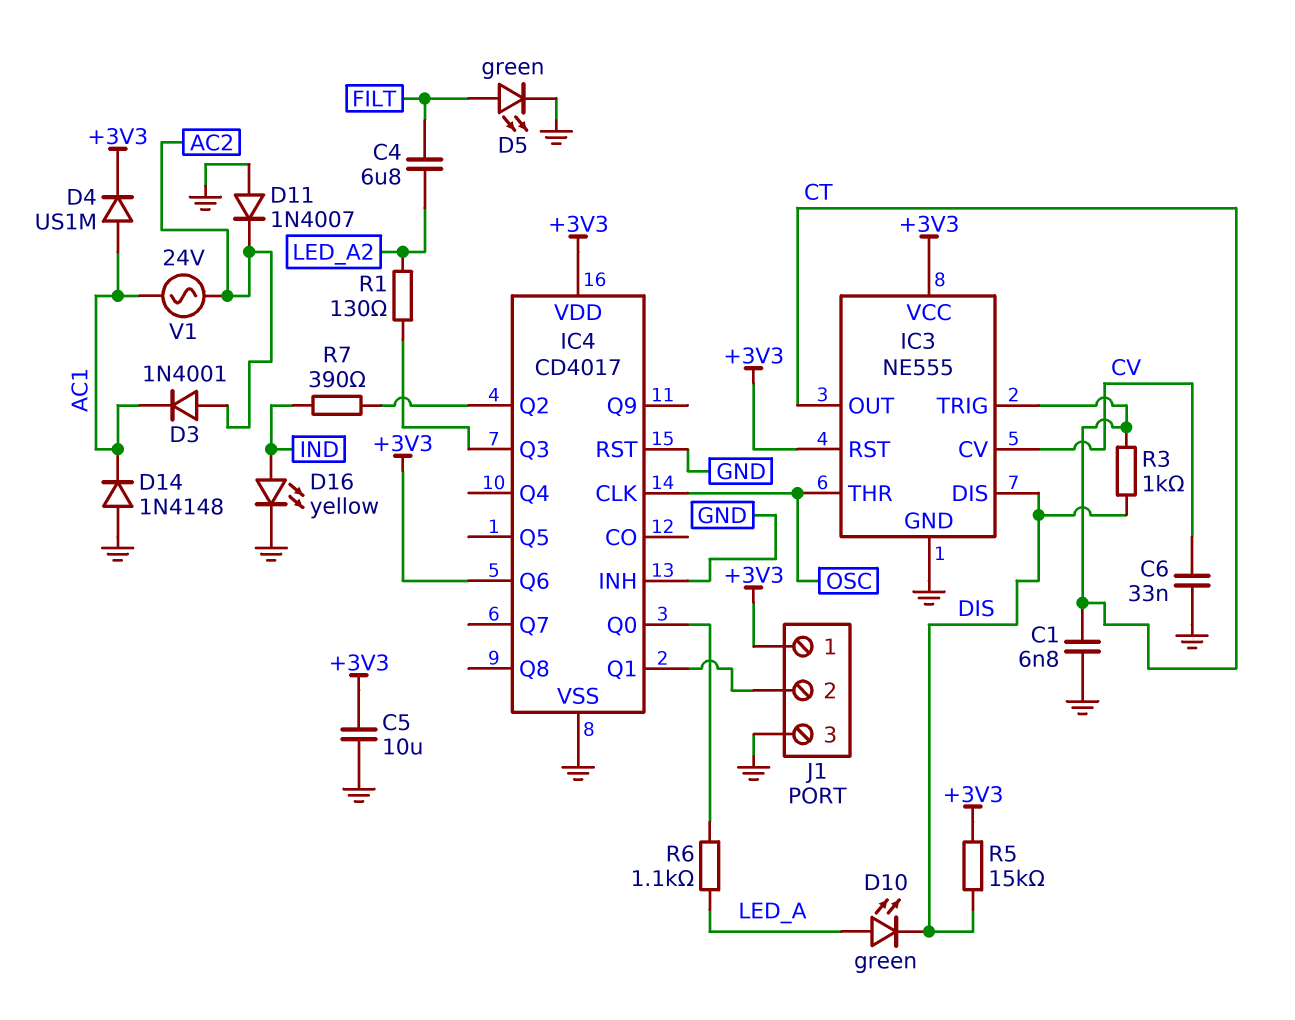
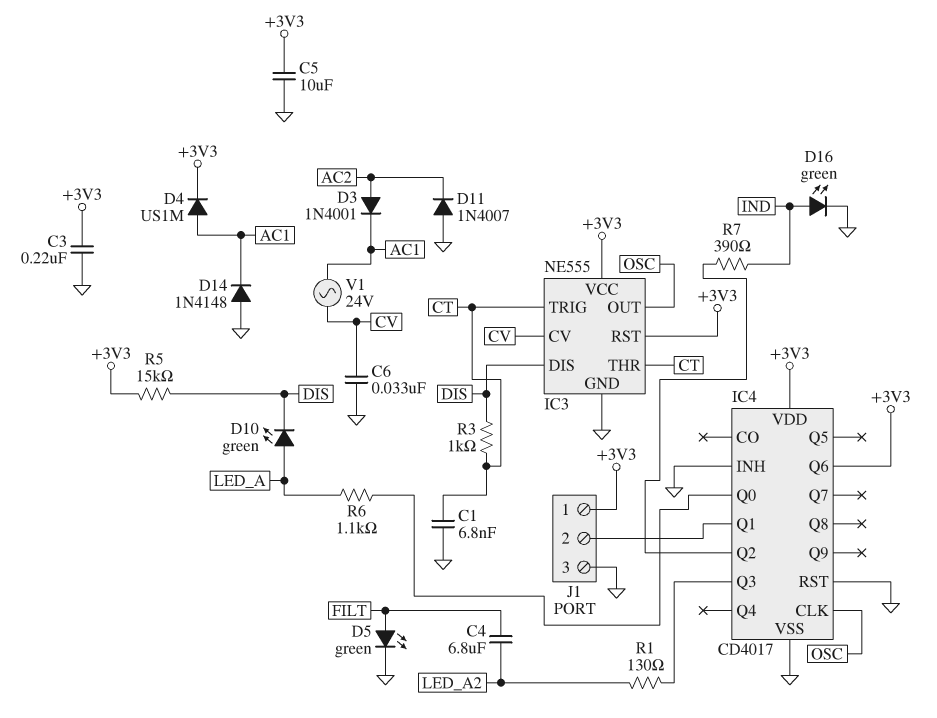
C3: none -> 220nF (+3V3, GND)
D16: LED yellow (A IND, K GND) -> LED green (A IND, K GND)
IC3 pin OUT: CT -> OSC
IC3 pin THR: OSC -> CT
V1: AC 24V (AC1, AC2) -> AC 24V (AC1, CV)

